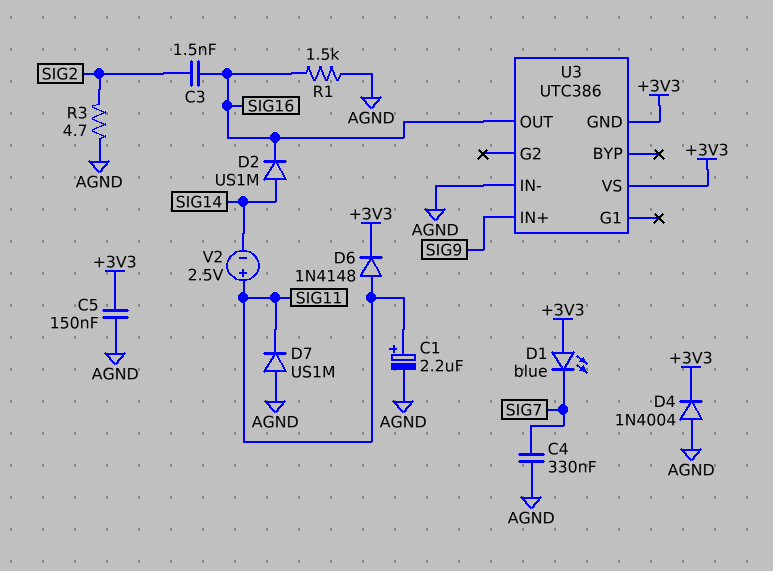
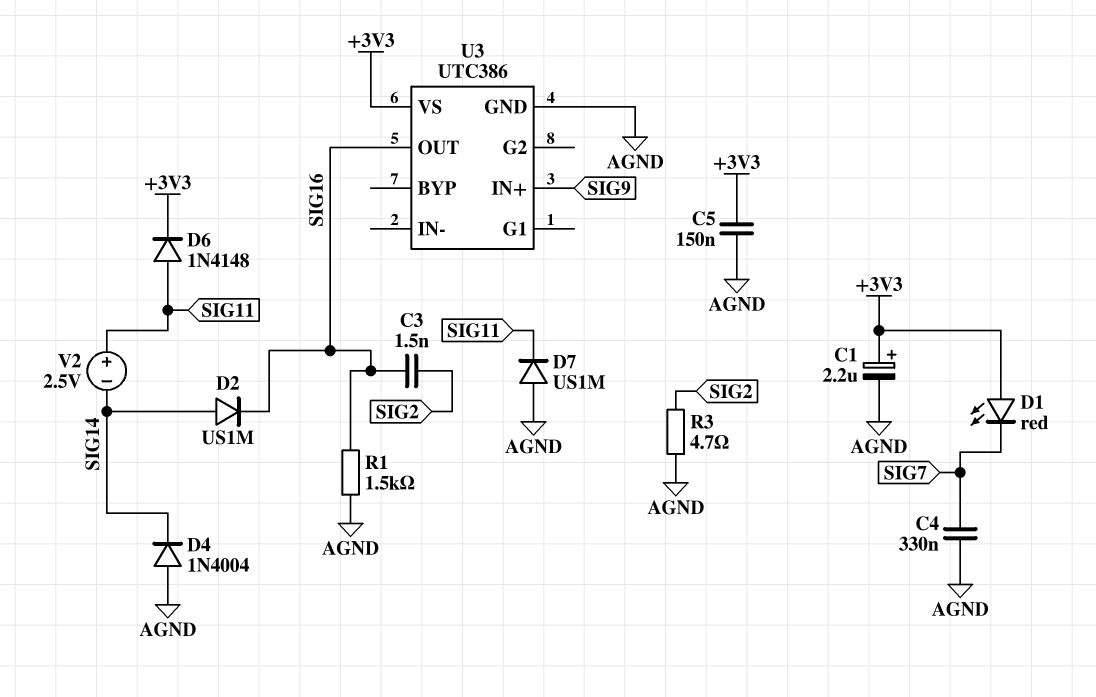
C1: 2.2uF (plus SIG11, minus AGND) -> 2.2uF (plus +3V3, minus AGND)
D1: LED blue (A +3V3, K SIG7) -> LED red (A +3V3, K SIG7)
D4: diode 1N4004 (A AGND, K +3V3) -> diode 1N4004 (A AGND, K SIG14)
U3 pin GND: +3V3 -> AGND
U3 pin IN-: AGND -> none

